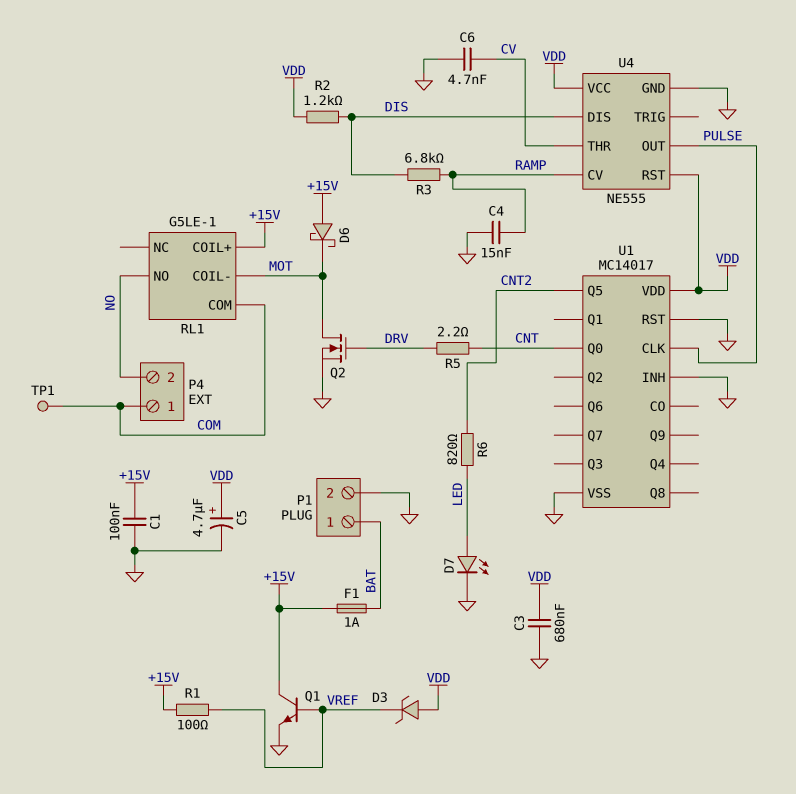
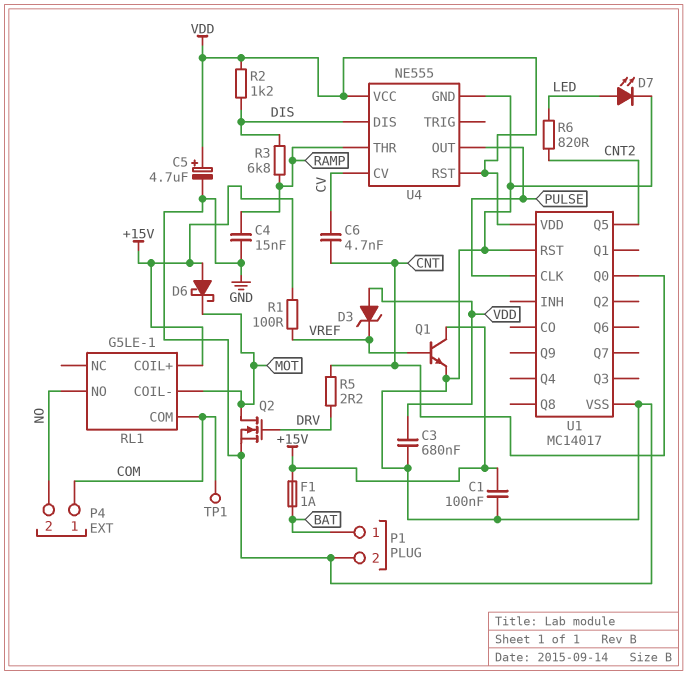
C6: 4.7nF (CV, GND) -> 4.7nF (CNT, CV)
U1 pin INH: GND -> none
U4 pin CV: RAMP -> CV
U4 pin THR: CV -> RAMP

